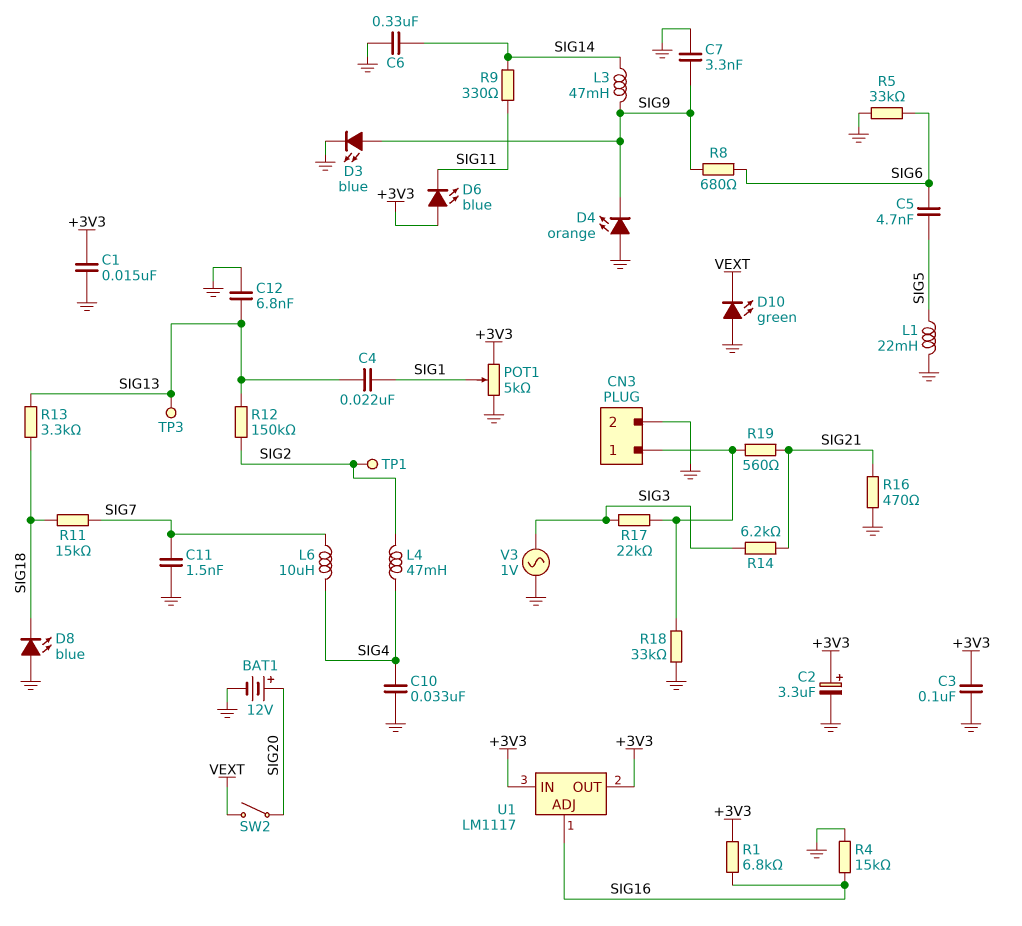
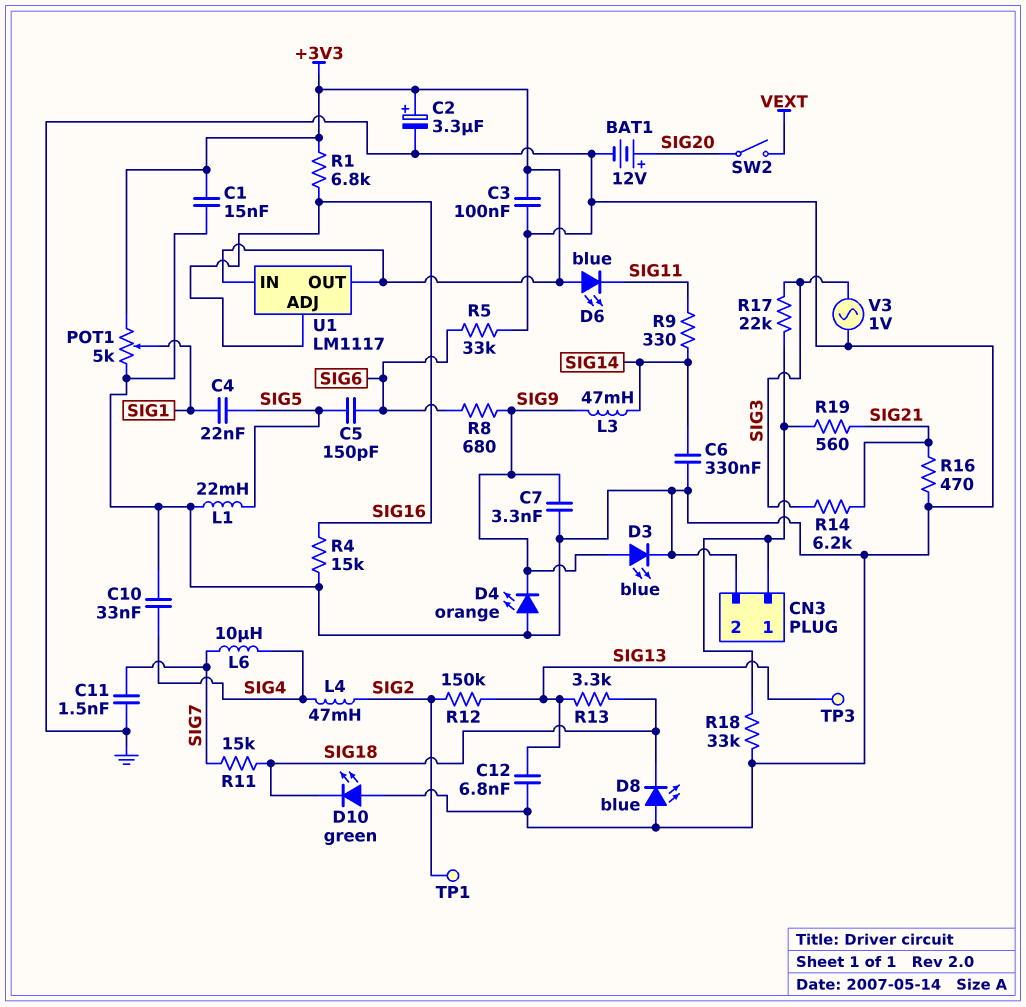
C4: 22nF (SIG1, SIG13) -> 22nF (SIG1, SIG5)
C5: 4.7nF (SIG5, SIG6) -> 150pF (SIG5, SIG6)
D10: LED green (A GND, K VEXT) -> LED green (A GND, K SIG18)

